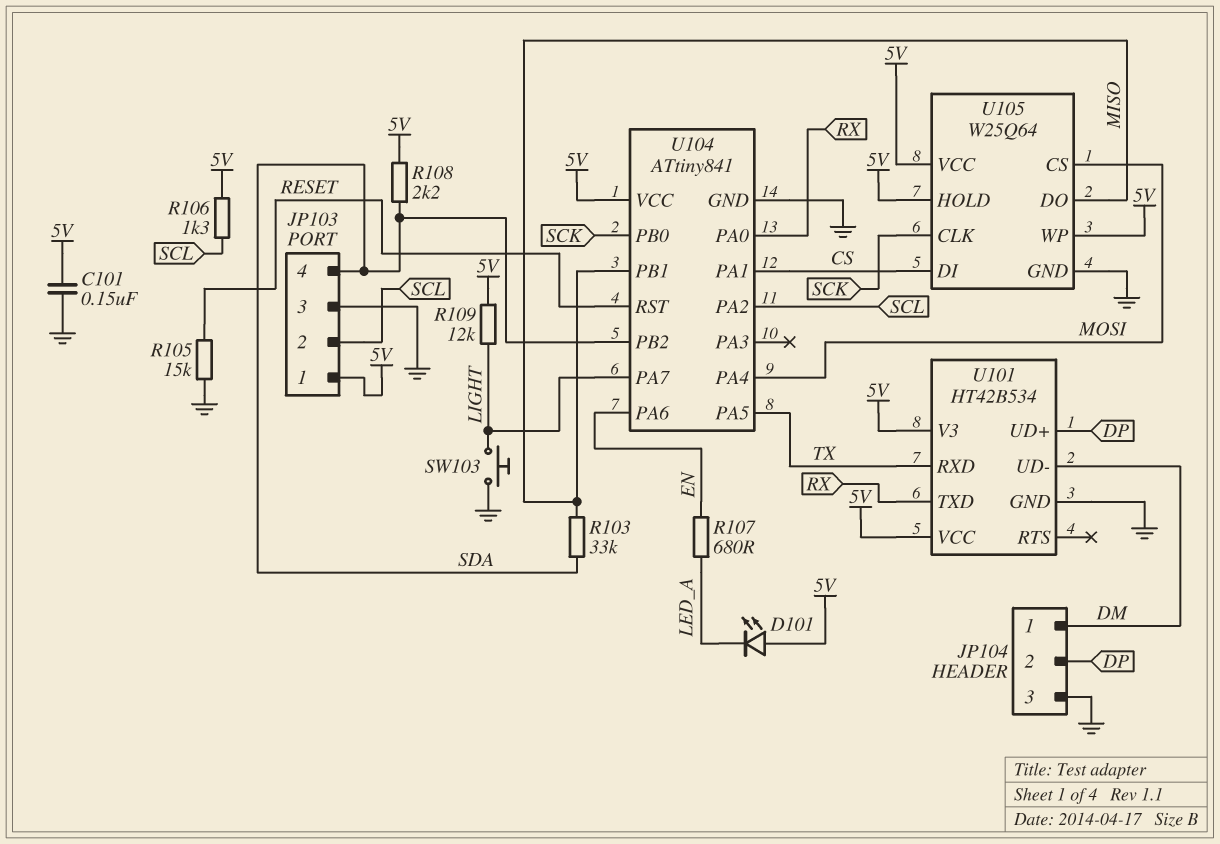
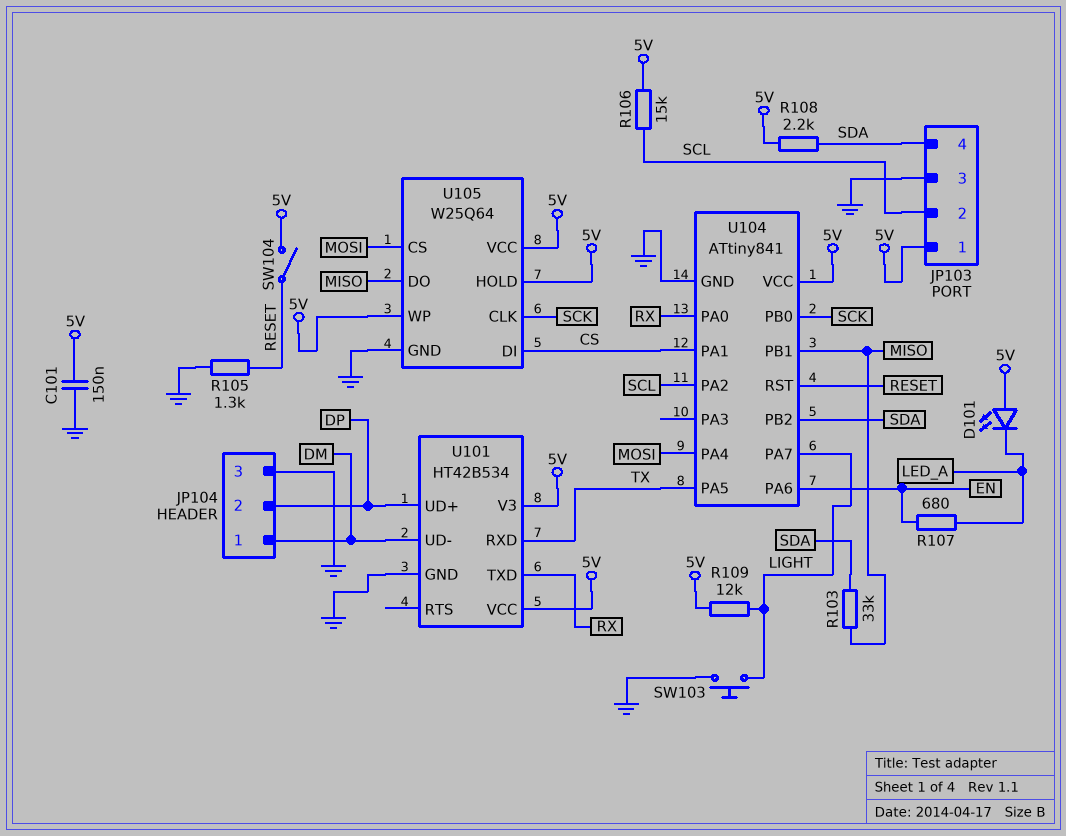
R105: 15k (GND, RESET) -> 1.3k (GND, RESET)
R106: 1.3k (5V, SCL) -> 15k (5V, SCL)
SW104: none -> switch (5V, RESET)

